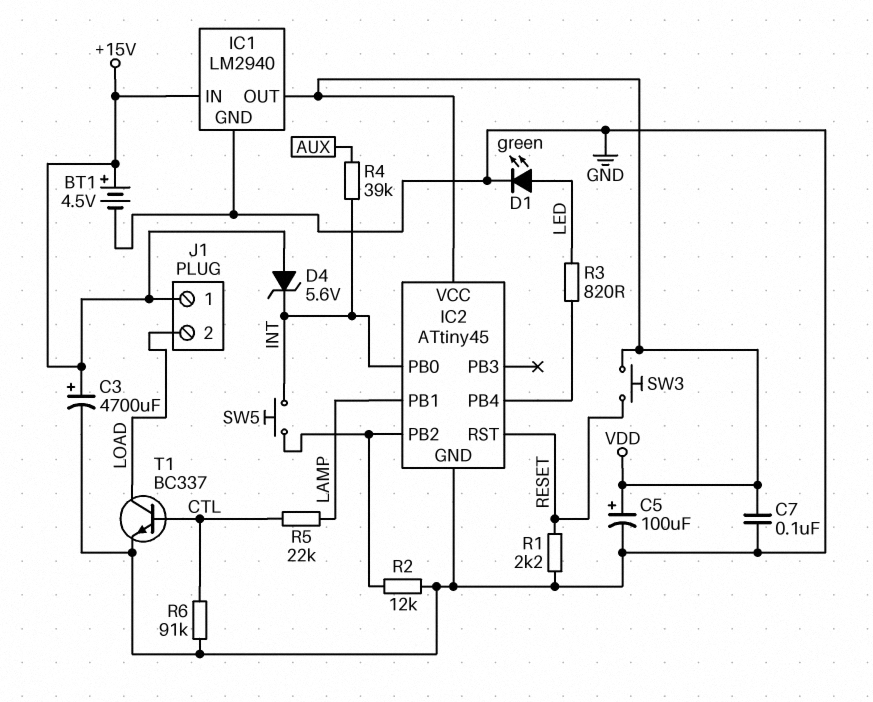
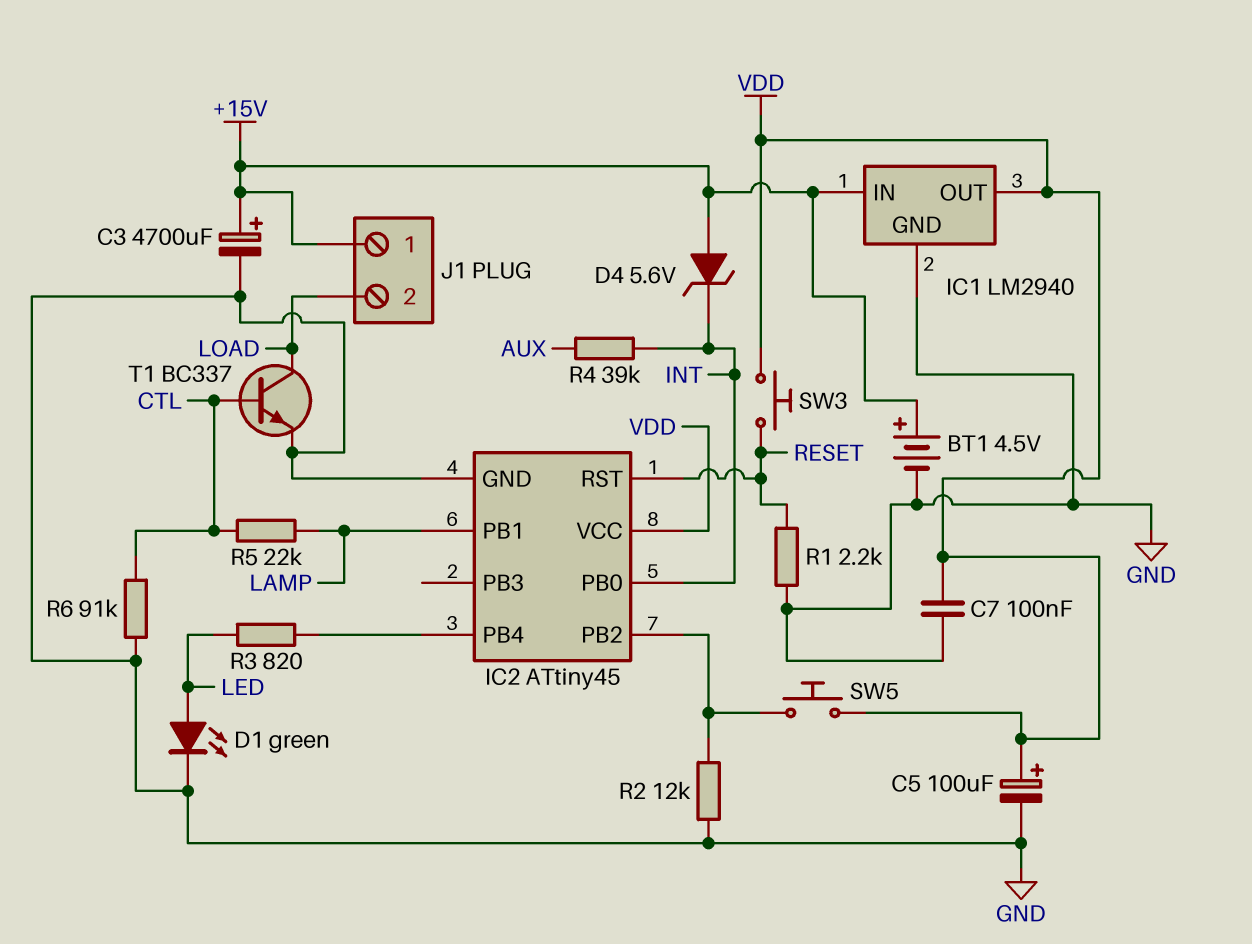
SW5: button (IC2/PB2, INT) -> button (IC2/PB2, VDD)

